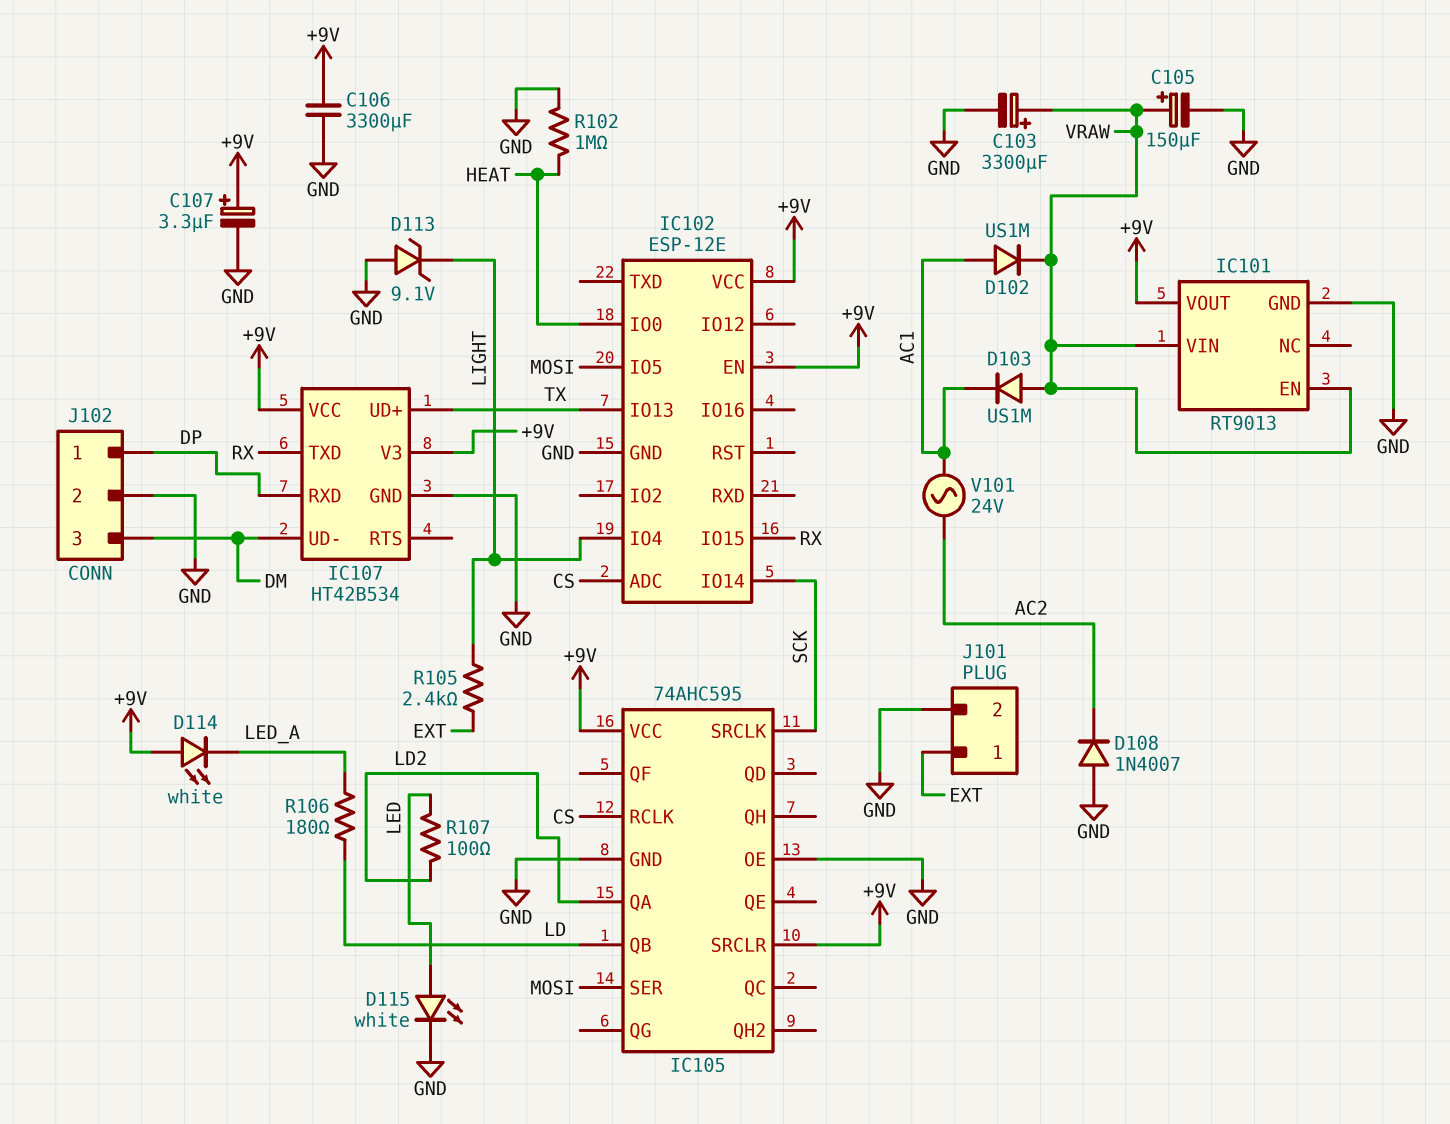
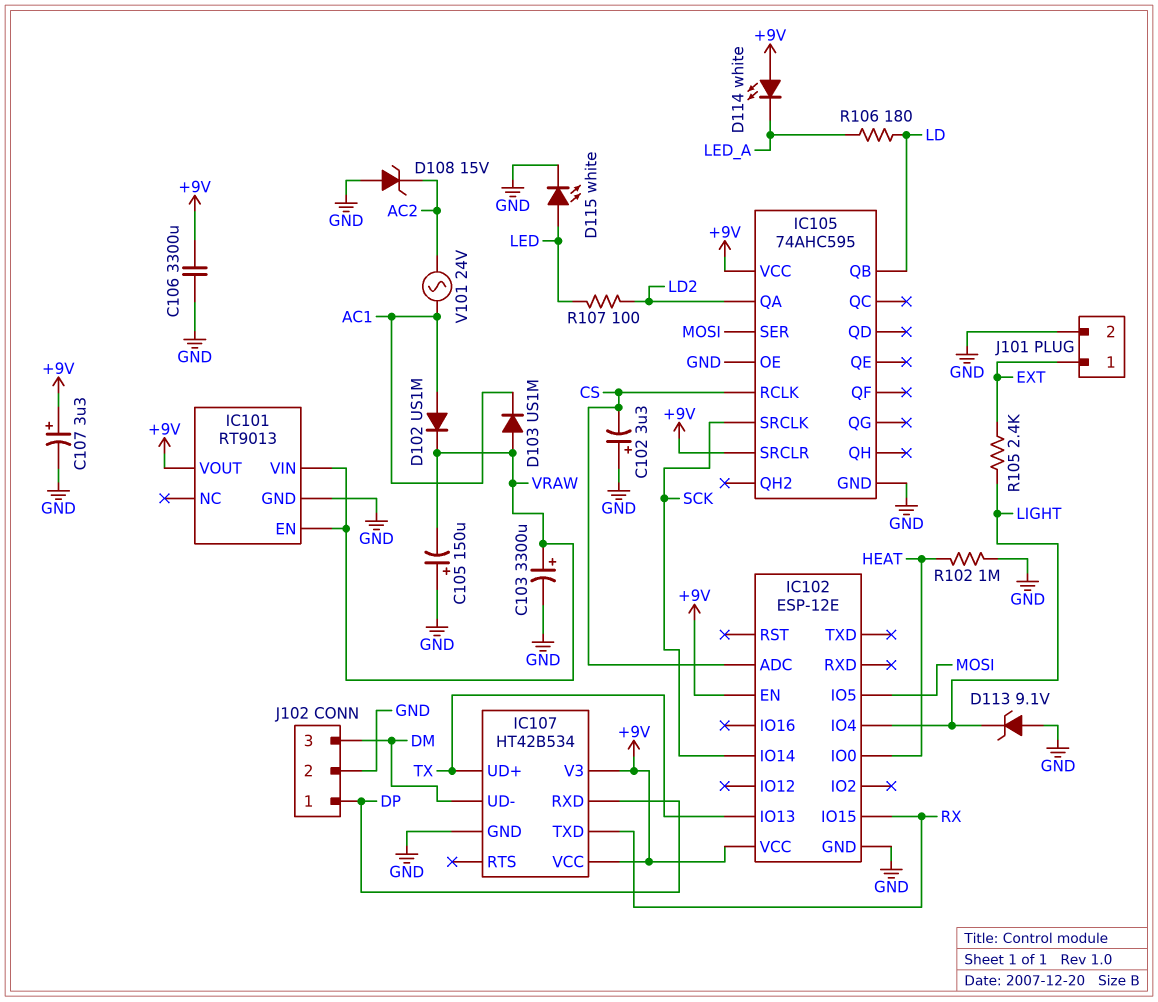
C102: none -> 3.3uF (plus GND, minus CS)
C105: 150uF (plus VRAW, minus GND) -> 150uF (plus GND, minus VRAW)
D108: diode 1N4007 (A GND, K AC2) -> zener 15V (A GND, K AC2)

